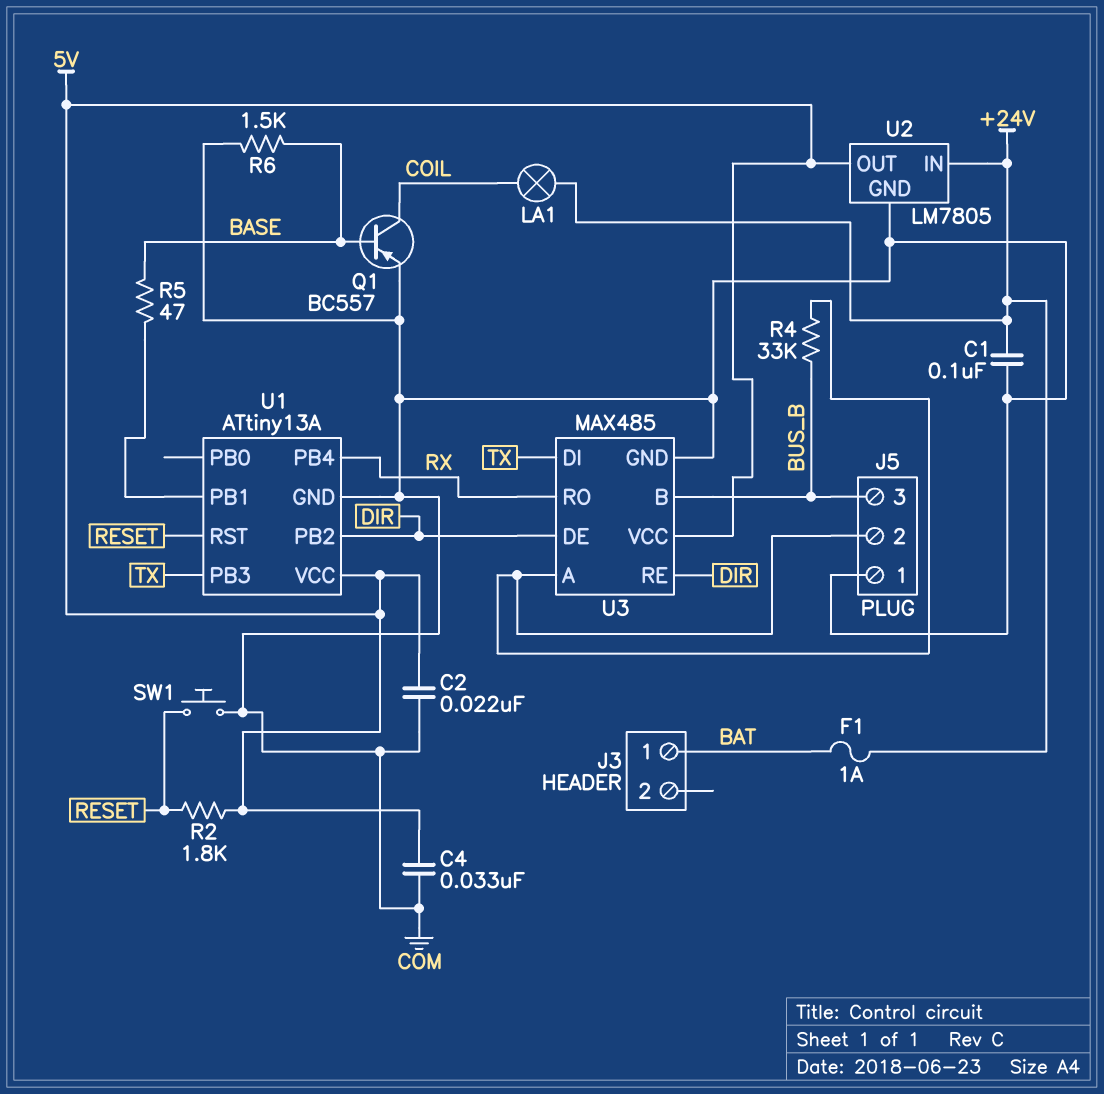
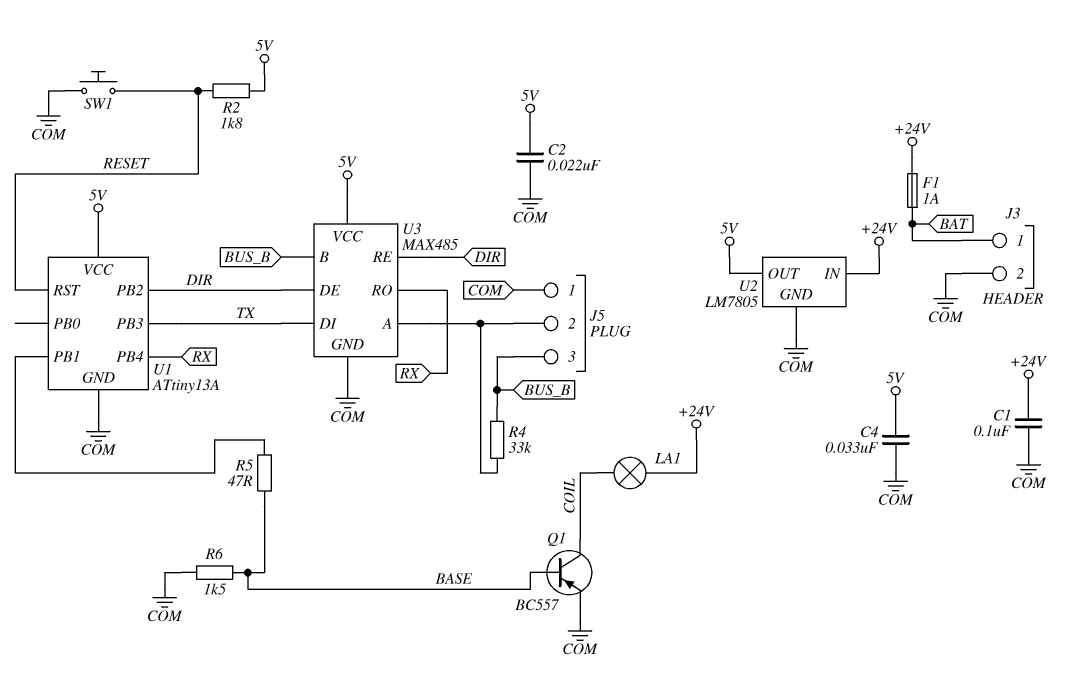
J3 pin 2: none -> COM

